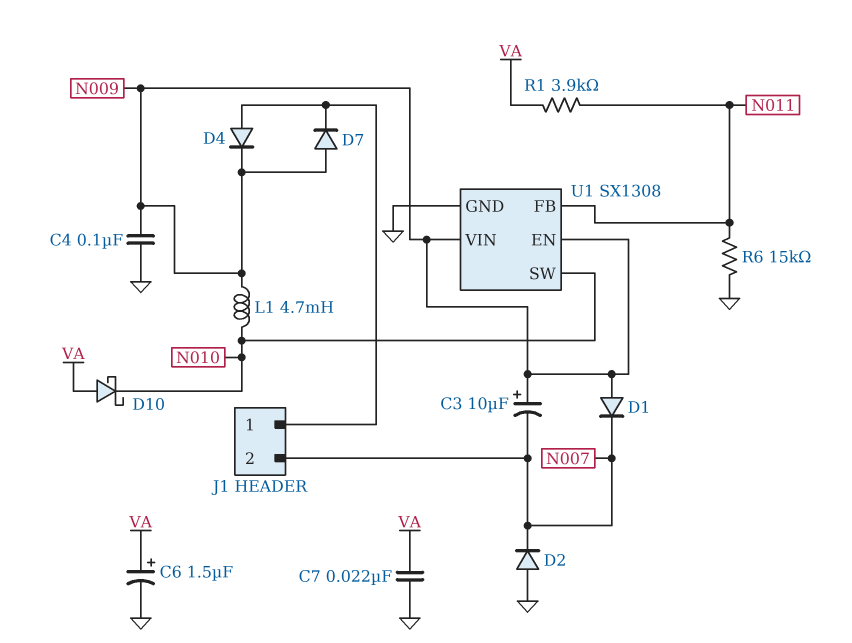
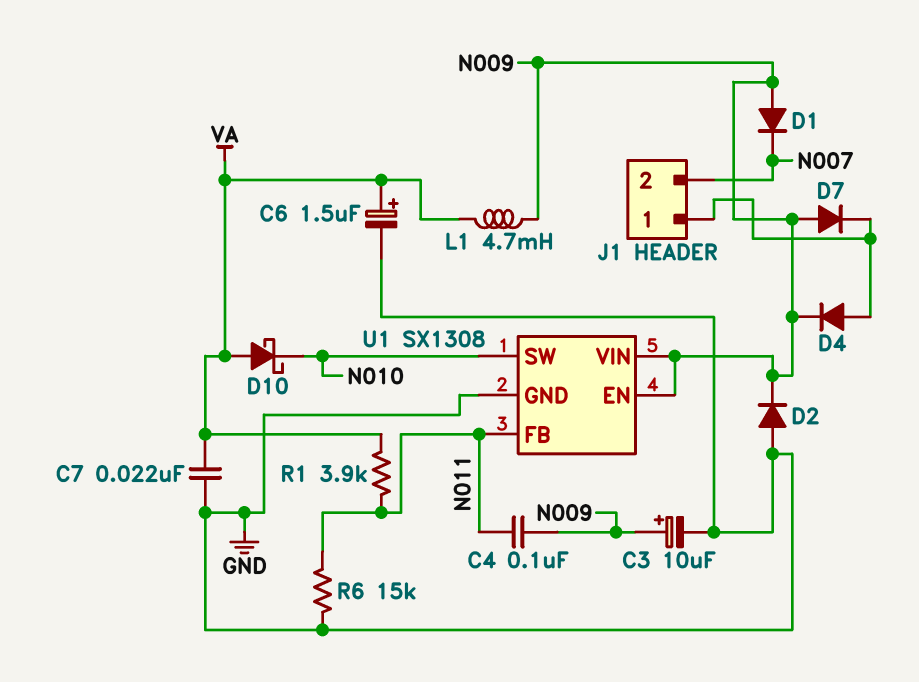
C3: 10uF (plus N009, minus N007) -> 10uF (plus N009, minus GND)
C4: 100nF (GND, N009) -> 100nF (N009, N011)
D2: diode (A GND, K N007) -> diode (A GND, K N009)
L1: 4.7mH (N009, N010) -> 4.7mH (N009, VA)

